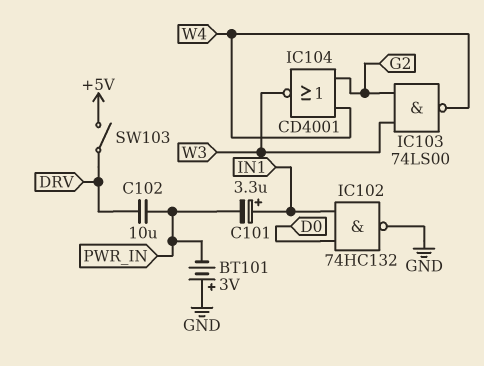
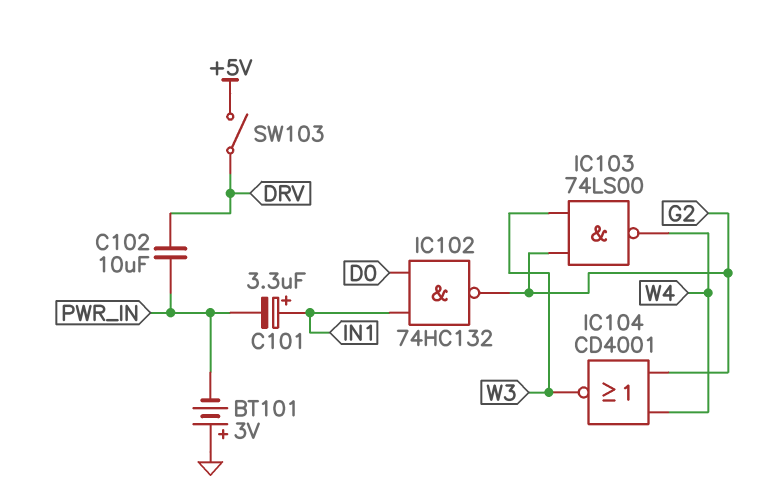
IC102: NAND 74HC132 (in D0, in IN1, out GND) -> NAND 74HC132 (in D0, in IN1, out G2)

